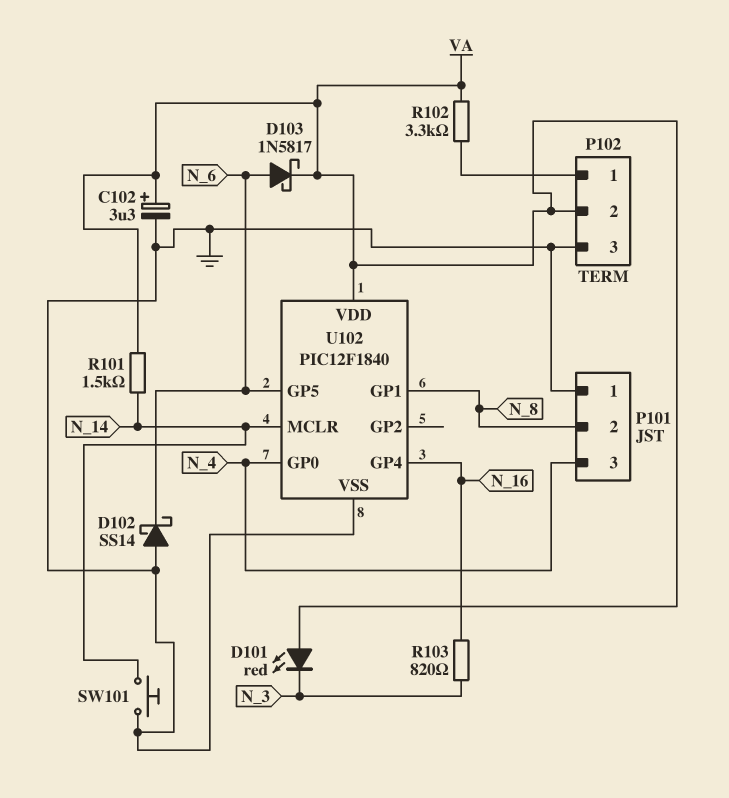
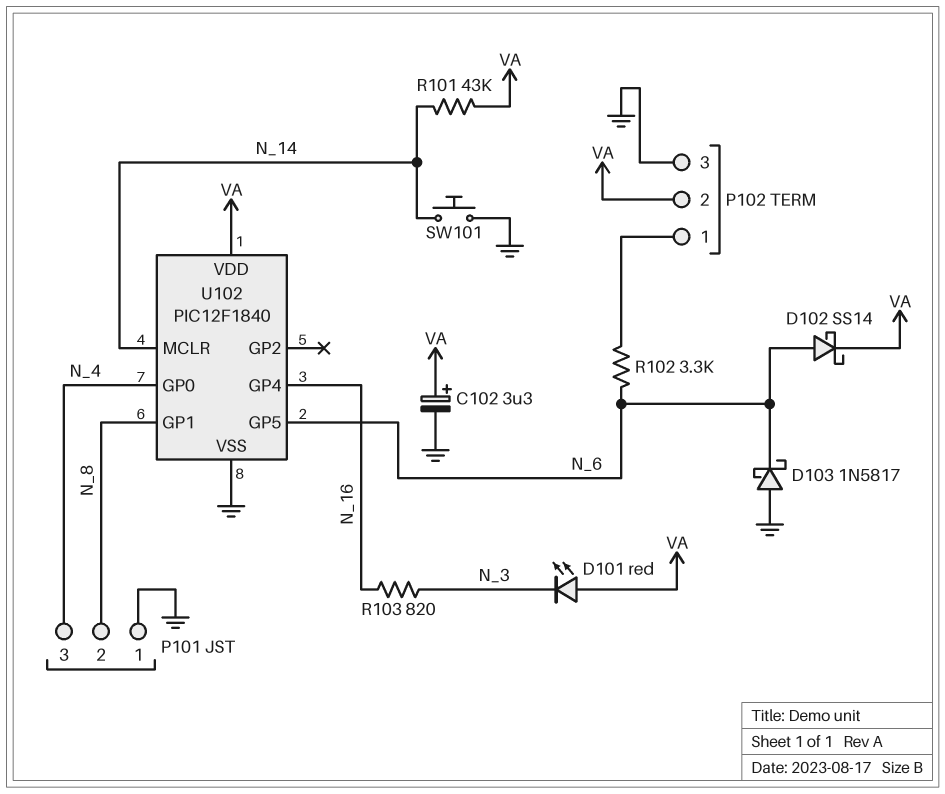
D102: schottky SS14 (A GND, K N_6) -> schottky SS14 (A N_6, K VA)
D103: schottky 1N5817 (A N_6, K VA) -> schottky 1N5817 (A GND, K N_6)
R101: 1.5k (N_14, VA) -> 43k (N_14, VA)
R102: 3.3k (P102/1, VA) -> 3.3k (N_6, P102/1)

